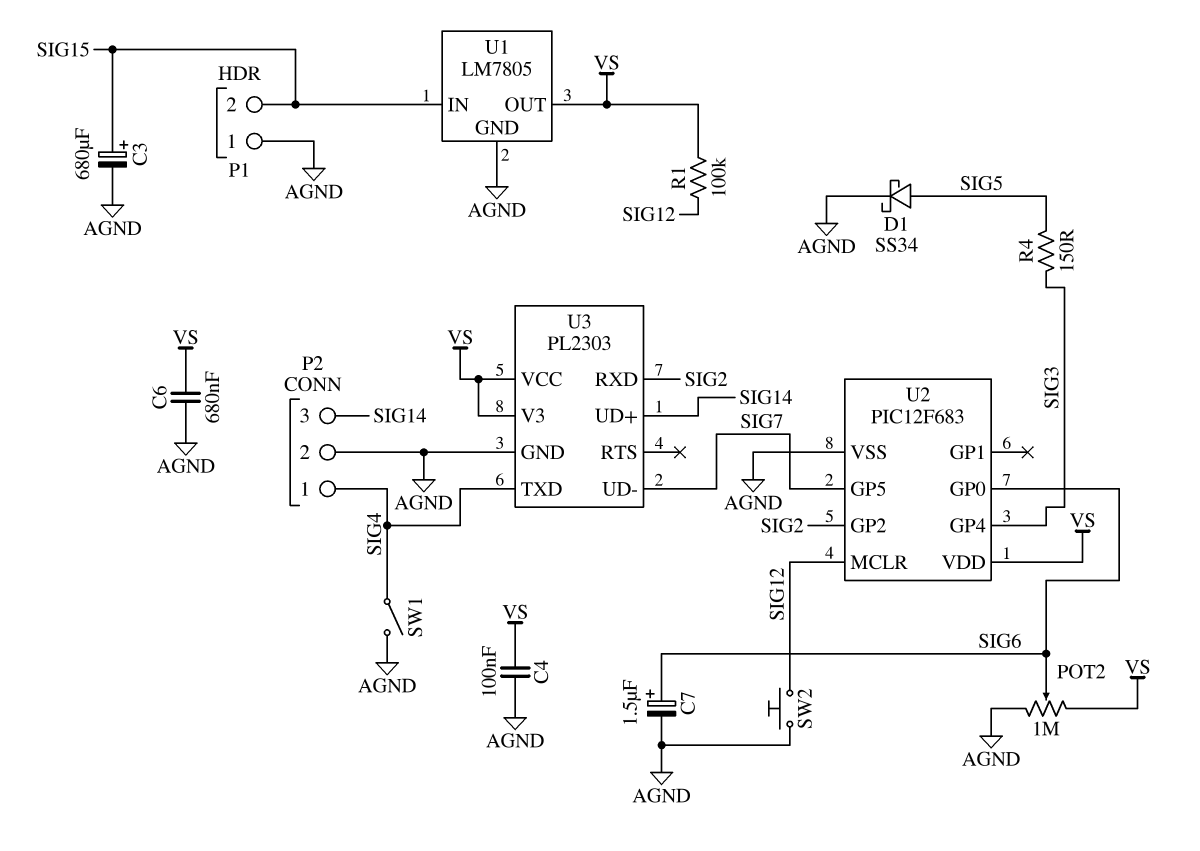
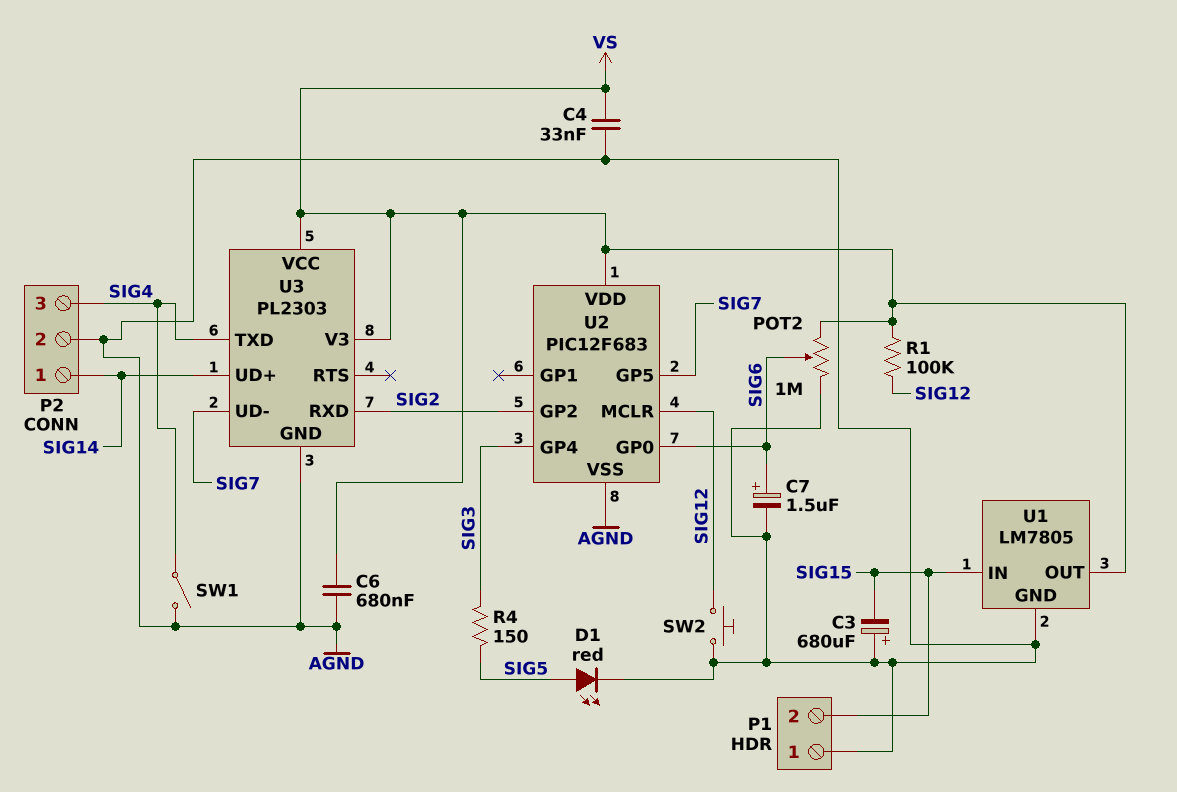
C3: 680uF (plus SIG15, minus AGND) -> 680uF (plus AGND, minus SIG15)
C4: 100nF (AGND, VS) -> 33nF (AGND, VS)
D1: schottky SS34 (A SIG5, K AGND) -> LED red (A SIG5, K AGND)
P2 pin 1: SIG4 -> SIG14
P2 pin 3: SIG14 -> SIG4

